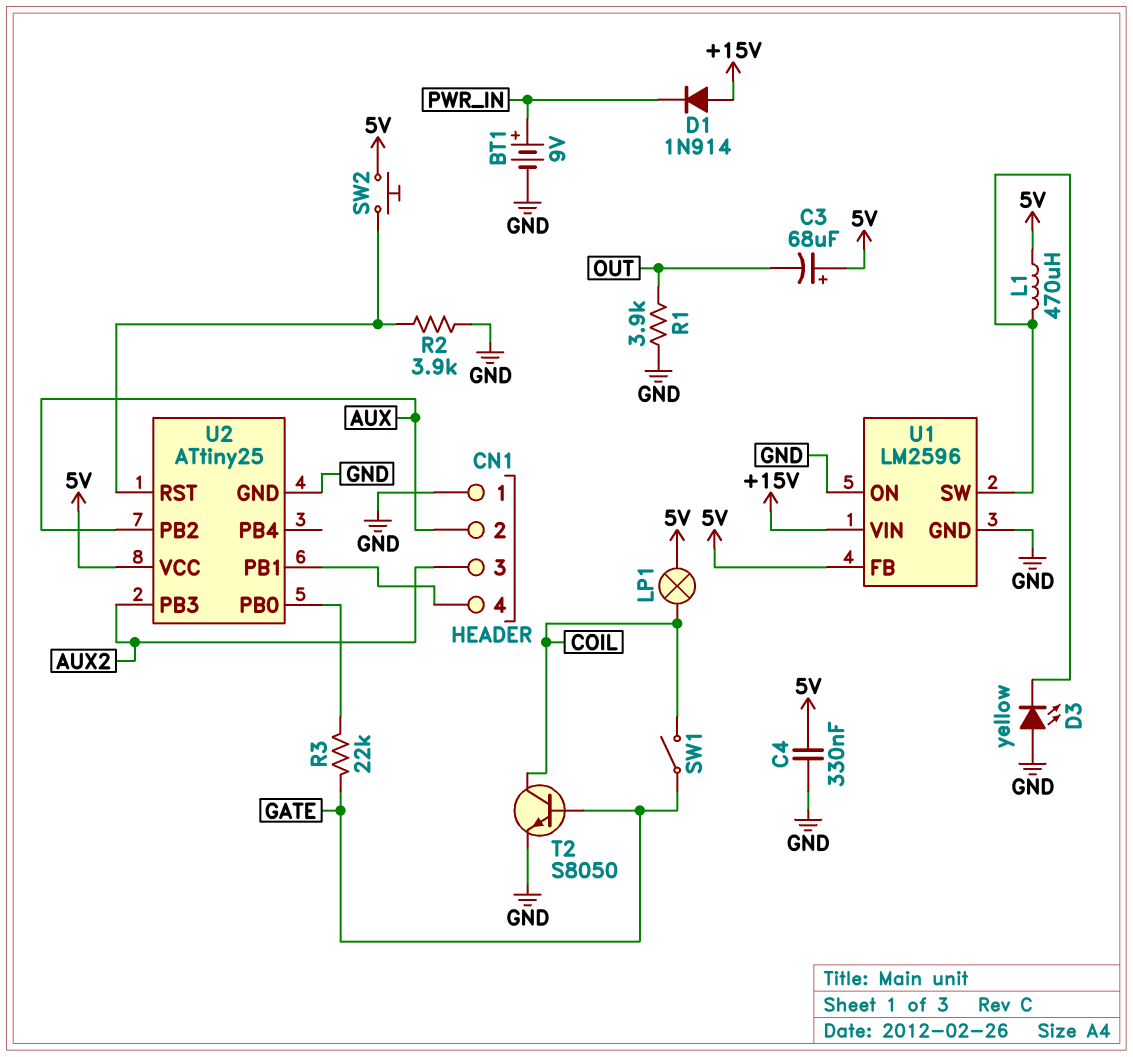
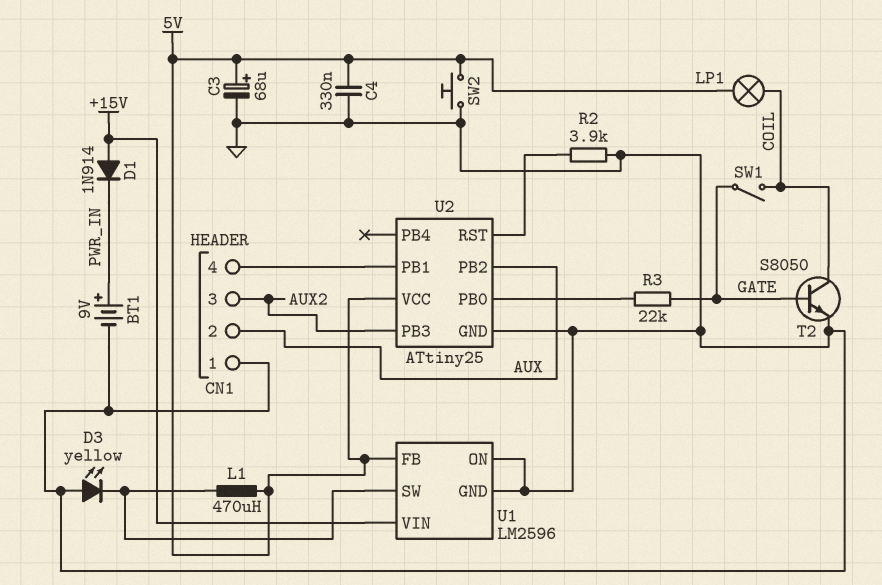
C3: 68uF (plus 5V, minus OUT) -> 68uF (plus 5V, minus GND)
R1: 3.9k (GND, OUT) -> none
SW2: button (5V, U2/RST) -> button (5V, GND)

